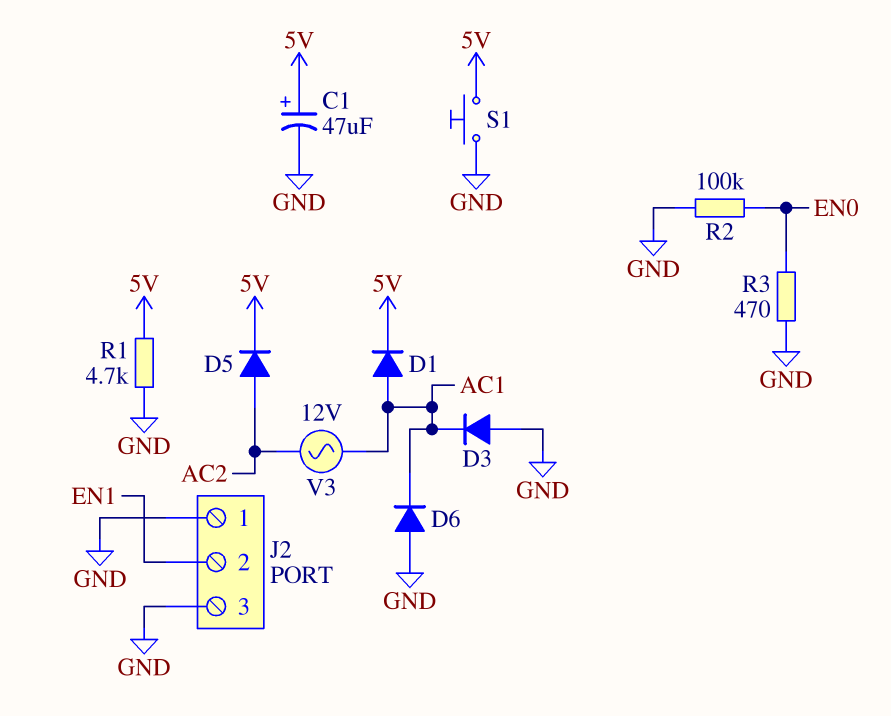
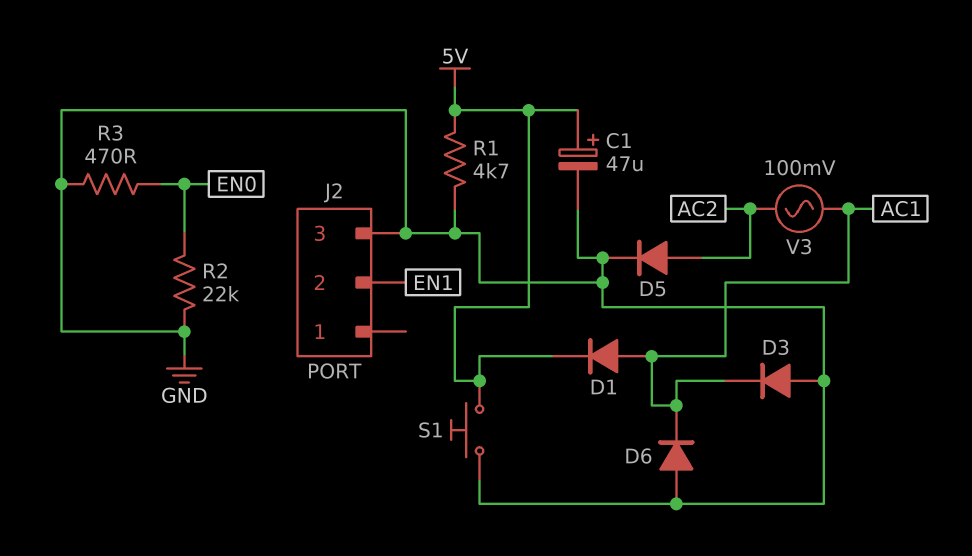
D5: diode (A AC2, K 5V) -> diode (A AC2, K GND)
J2 pin 1: GND -> none
R2: 100k (EN0, GND) -> 22k (EN0, GND)
V3: AC 12V (AC1, AC2) -> AC 100mV (AC1, AC2)

